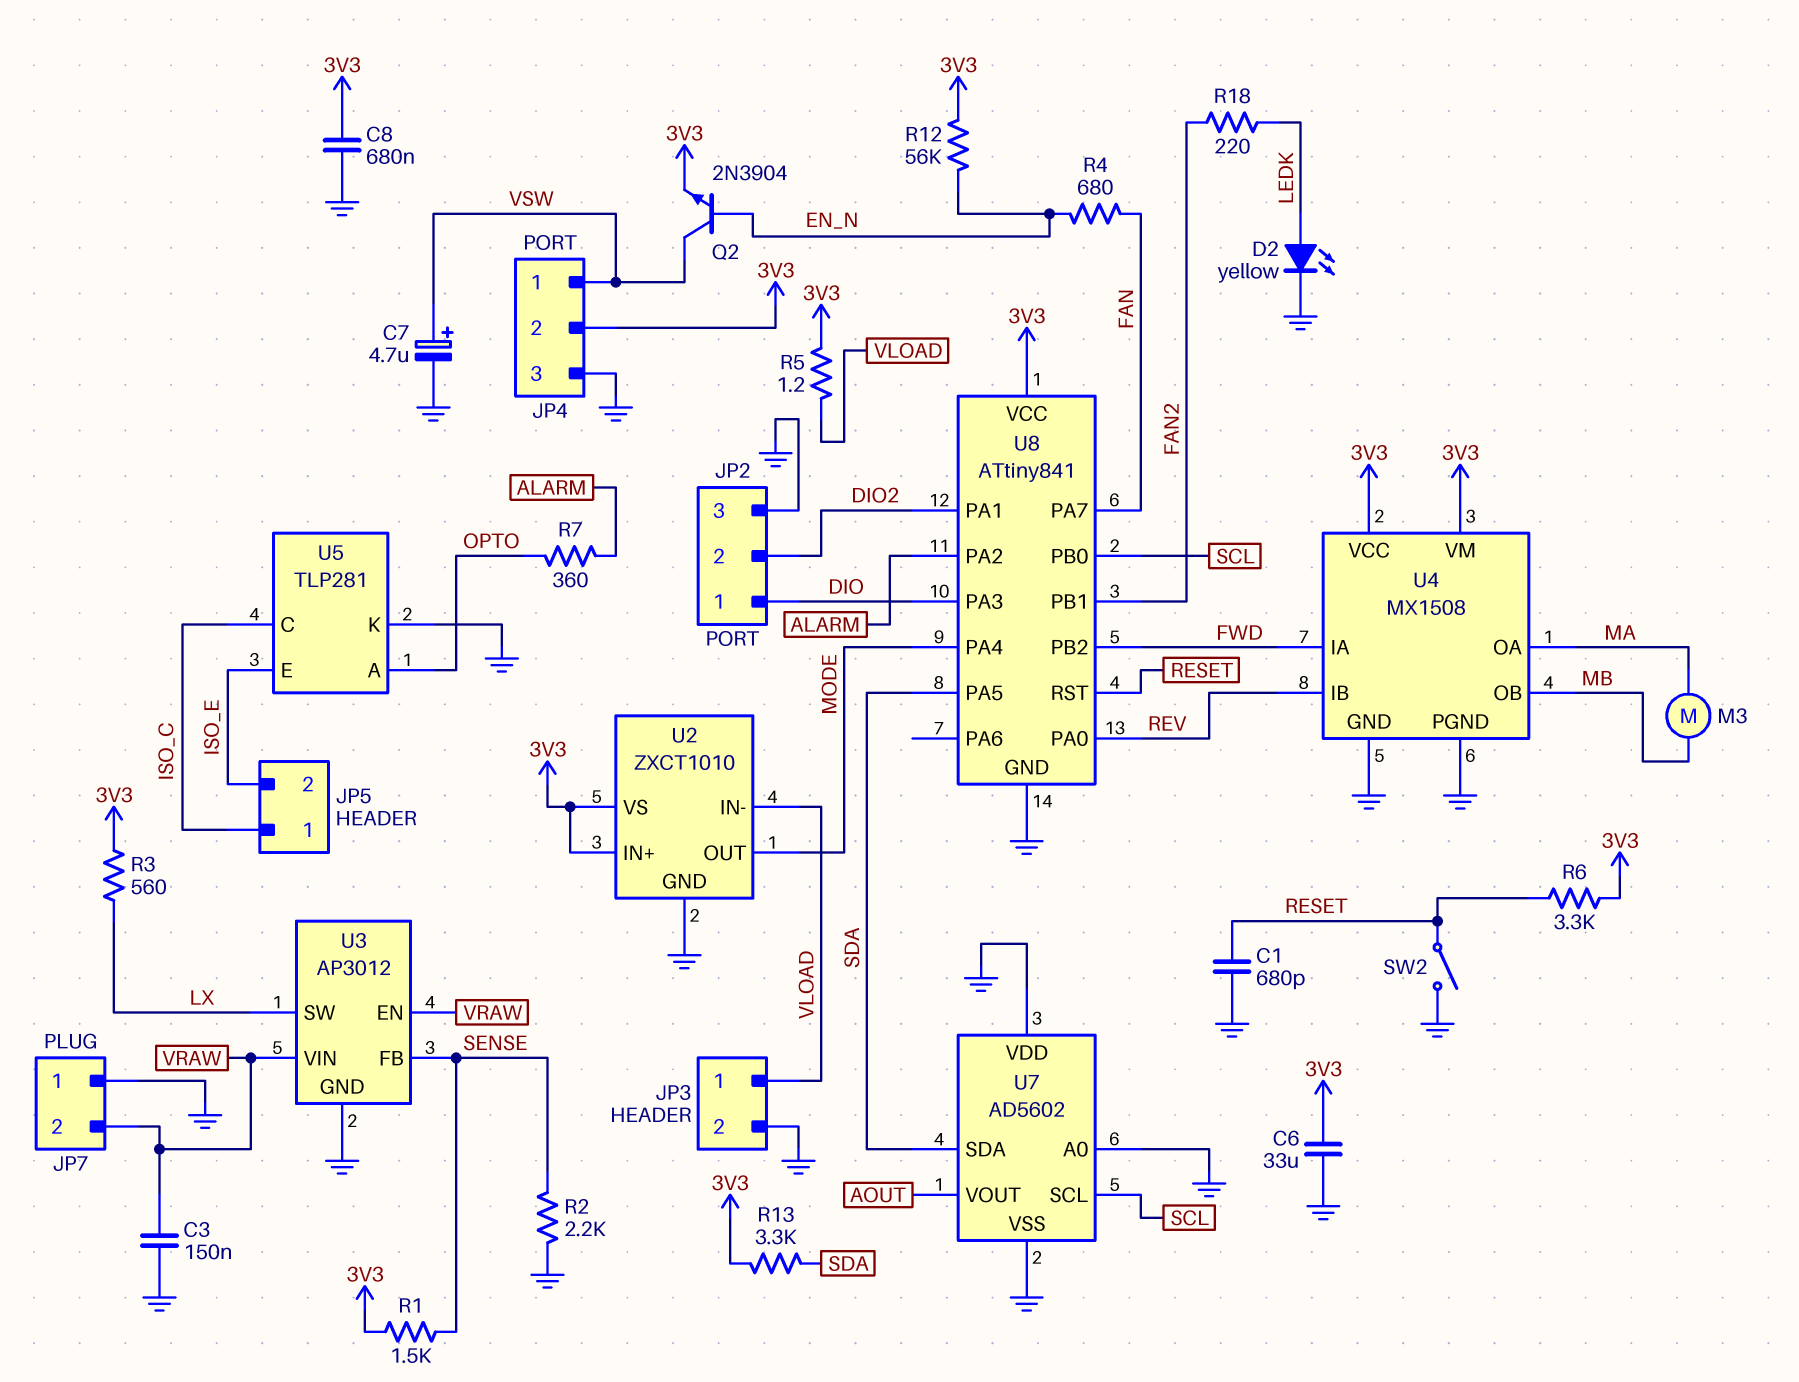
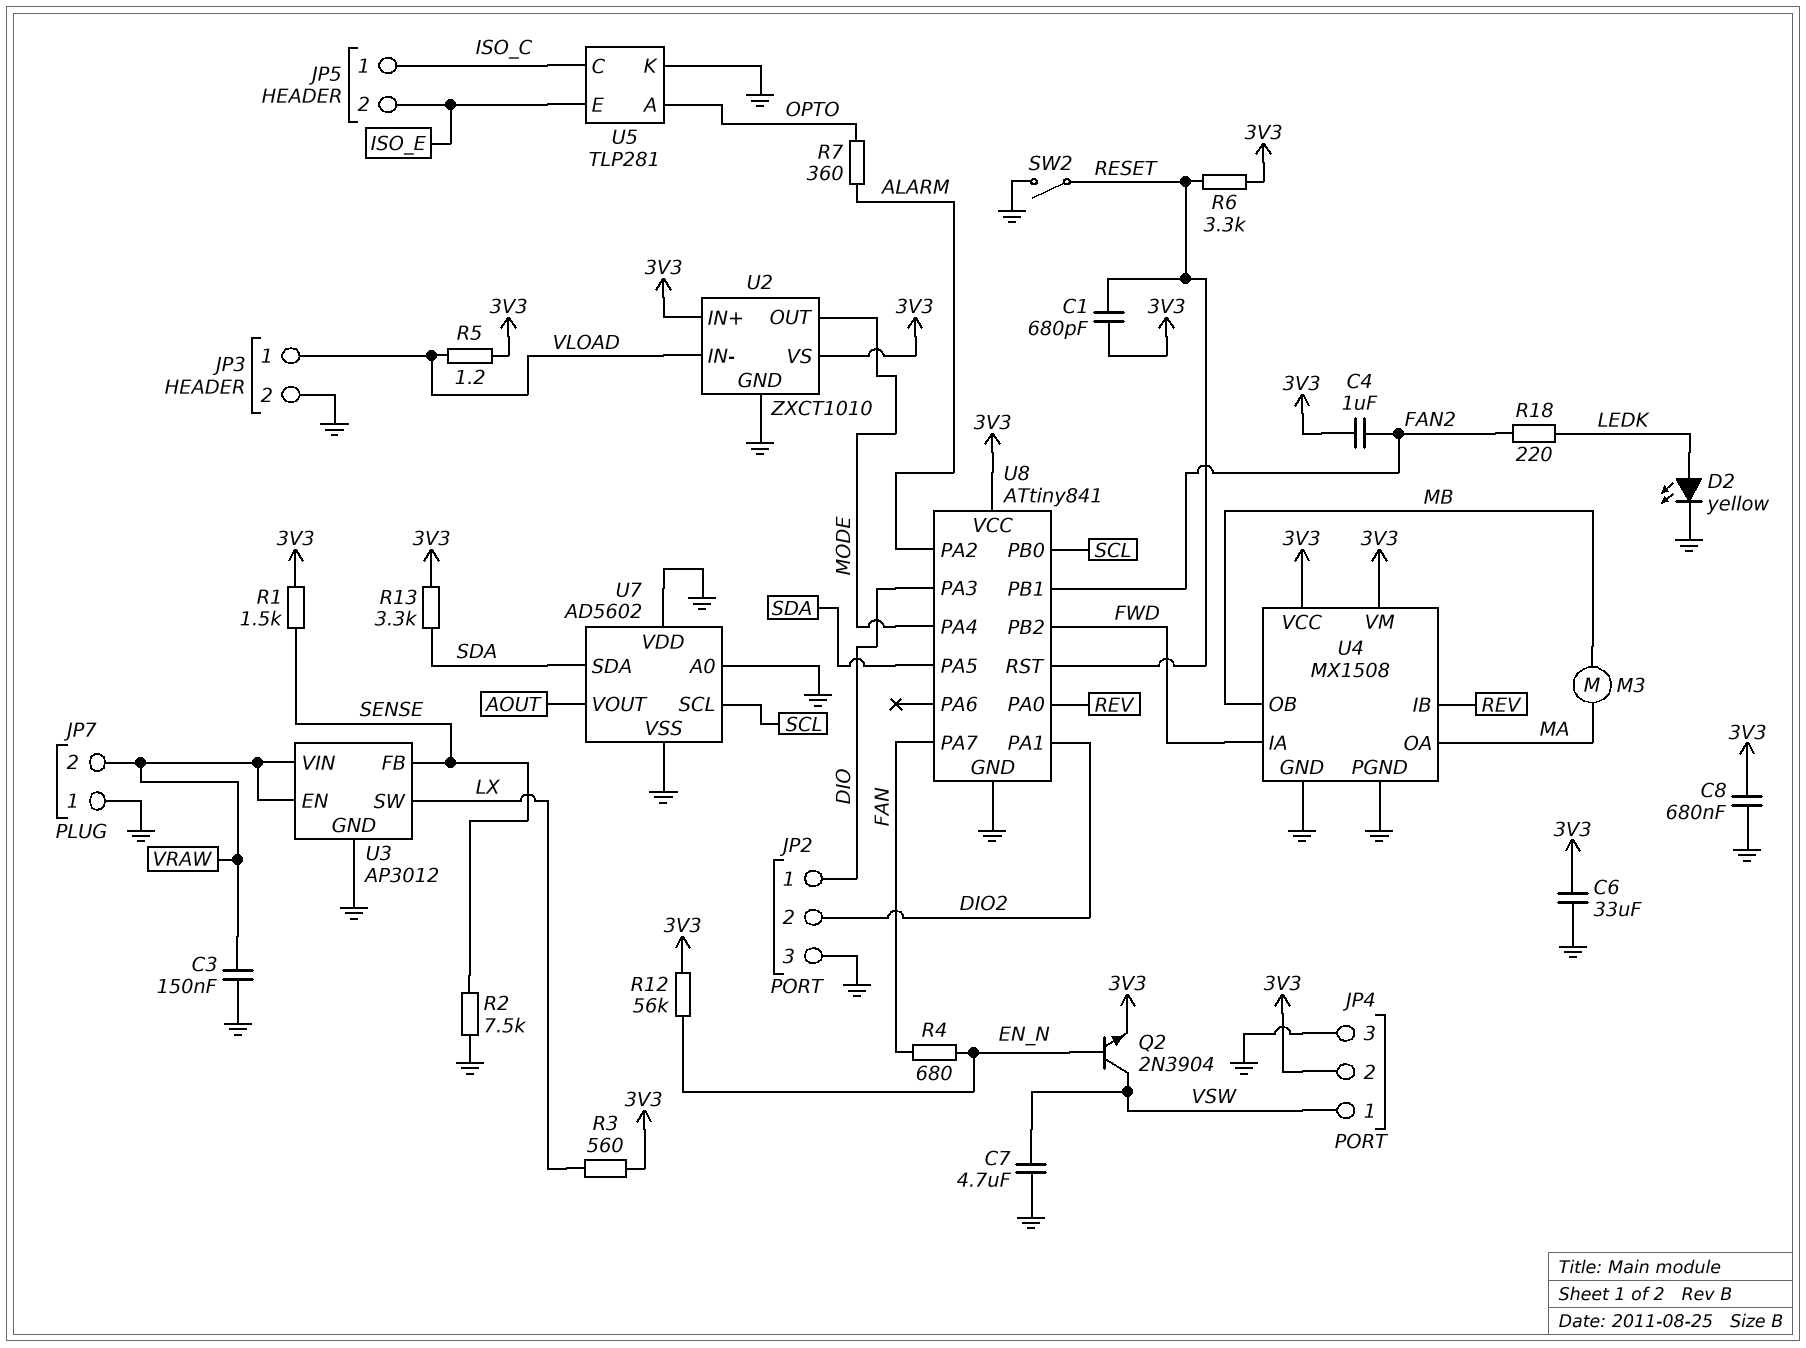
C1: 680pF (GND, RESET) -> 680pF (3V3, RESET)
C4: none -> 1uF (3V3, FAN2)
C7: 4.7uF (plus VSW, minus GND) -> 4.7uF (GND, VSW)
R2: 2.2k (GND, SENSE) -> 7.5k (GND, SENSE)

